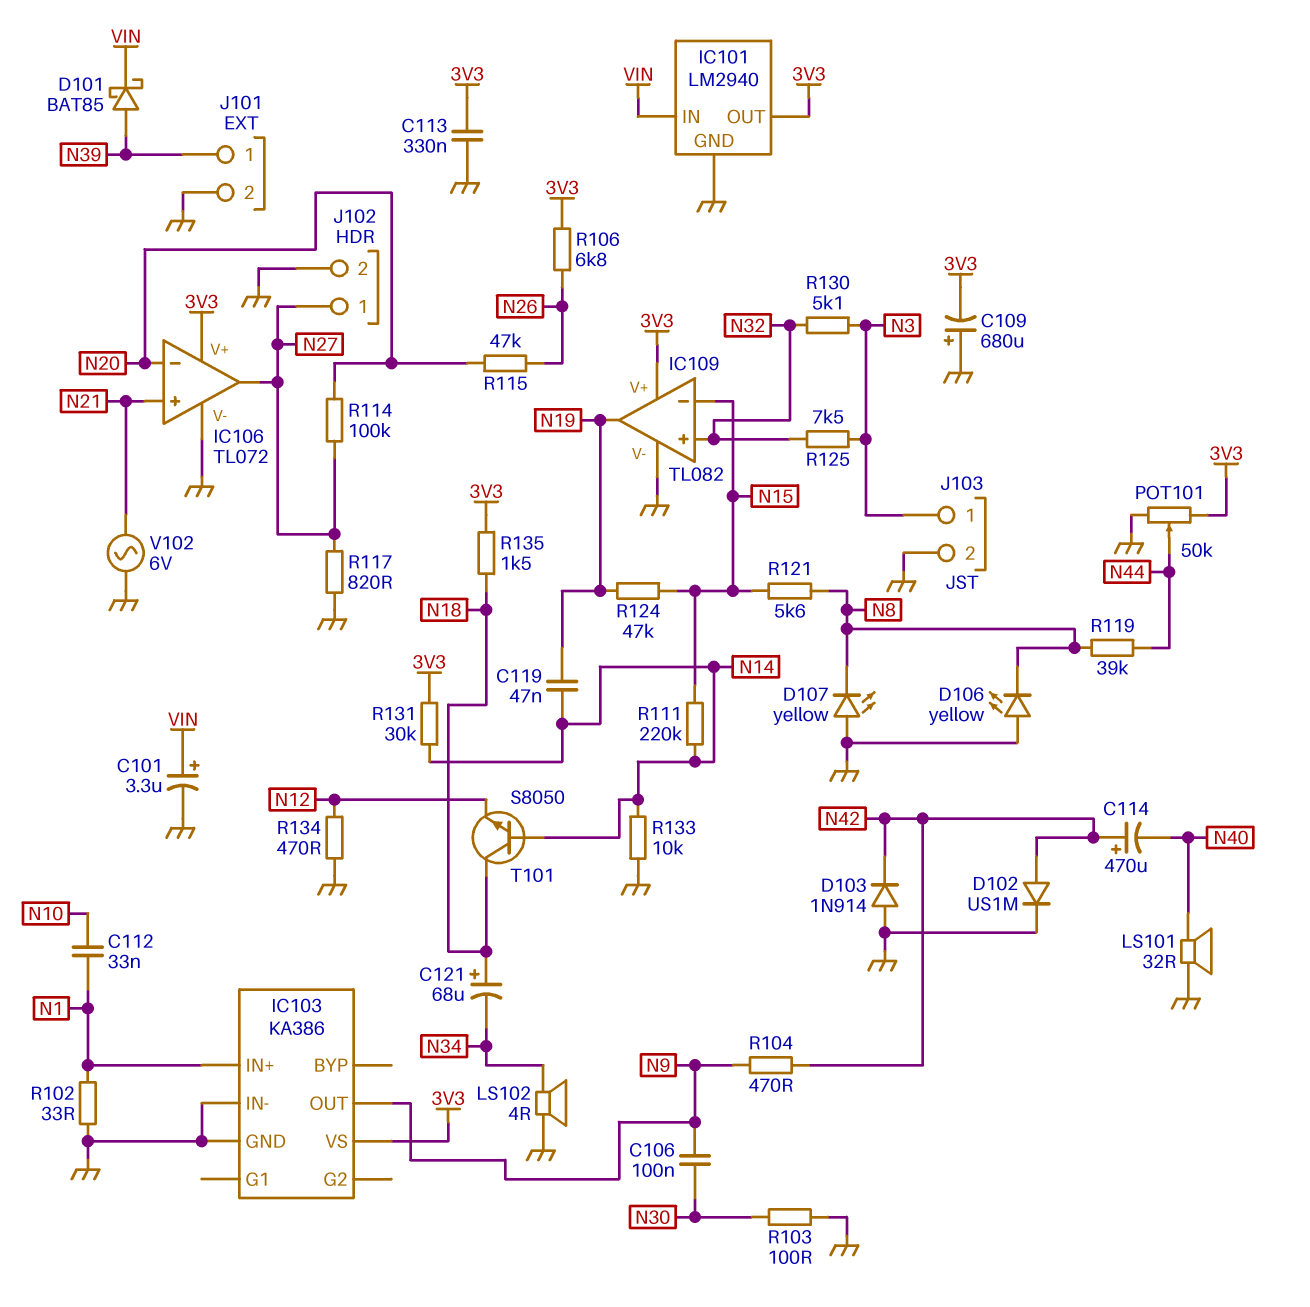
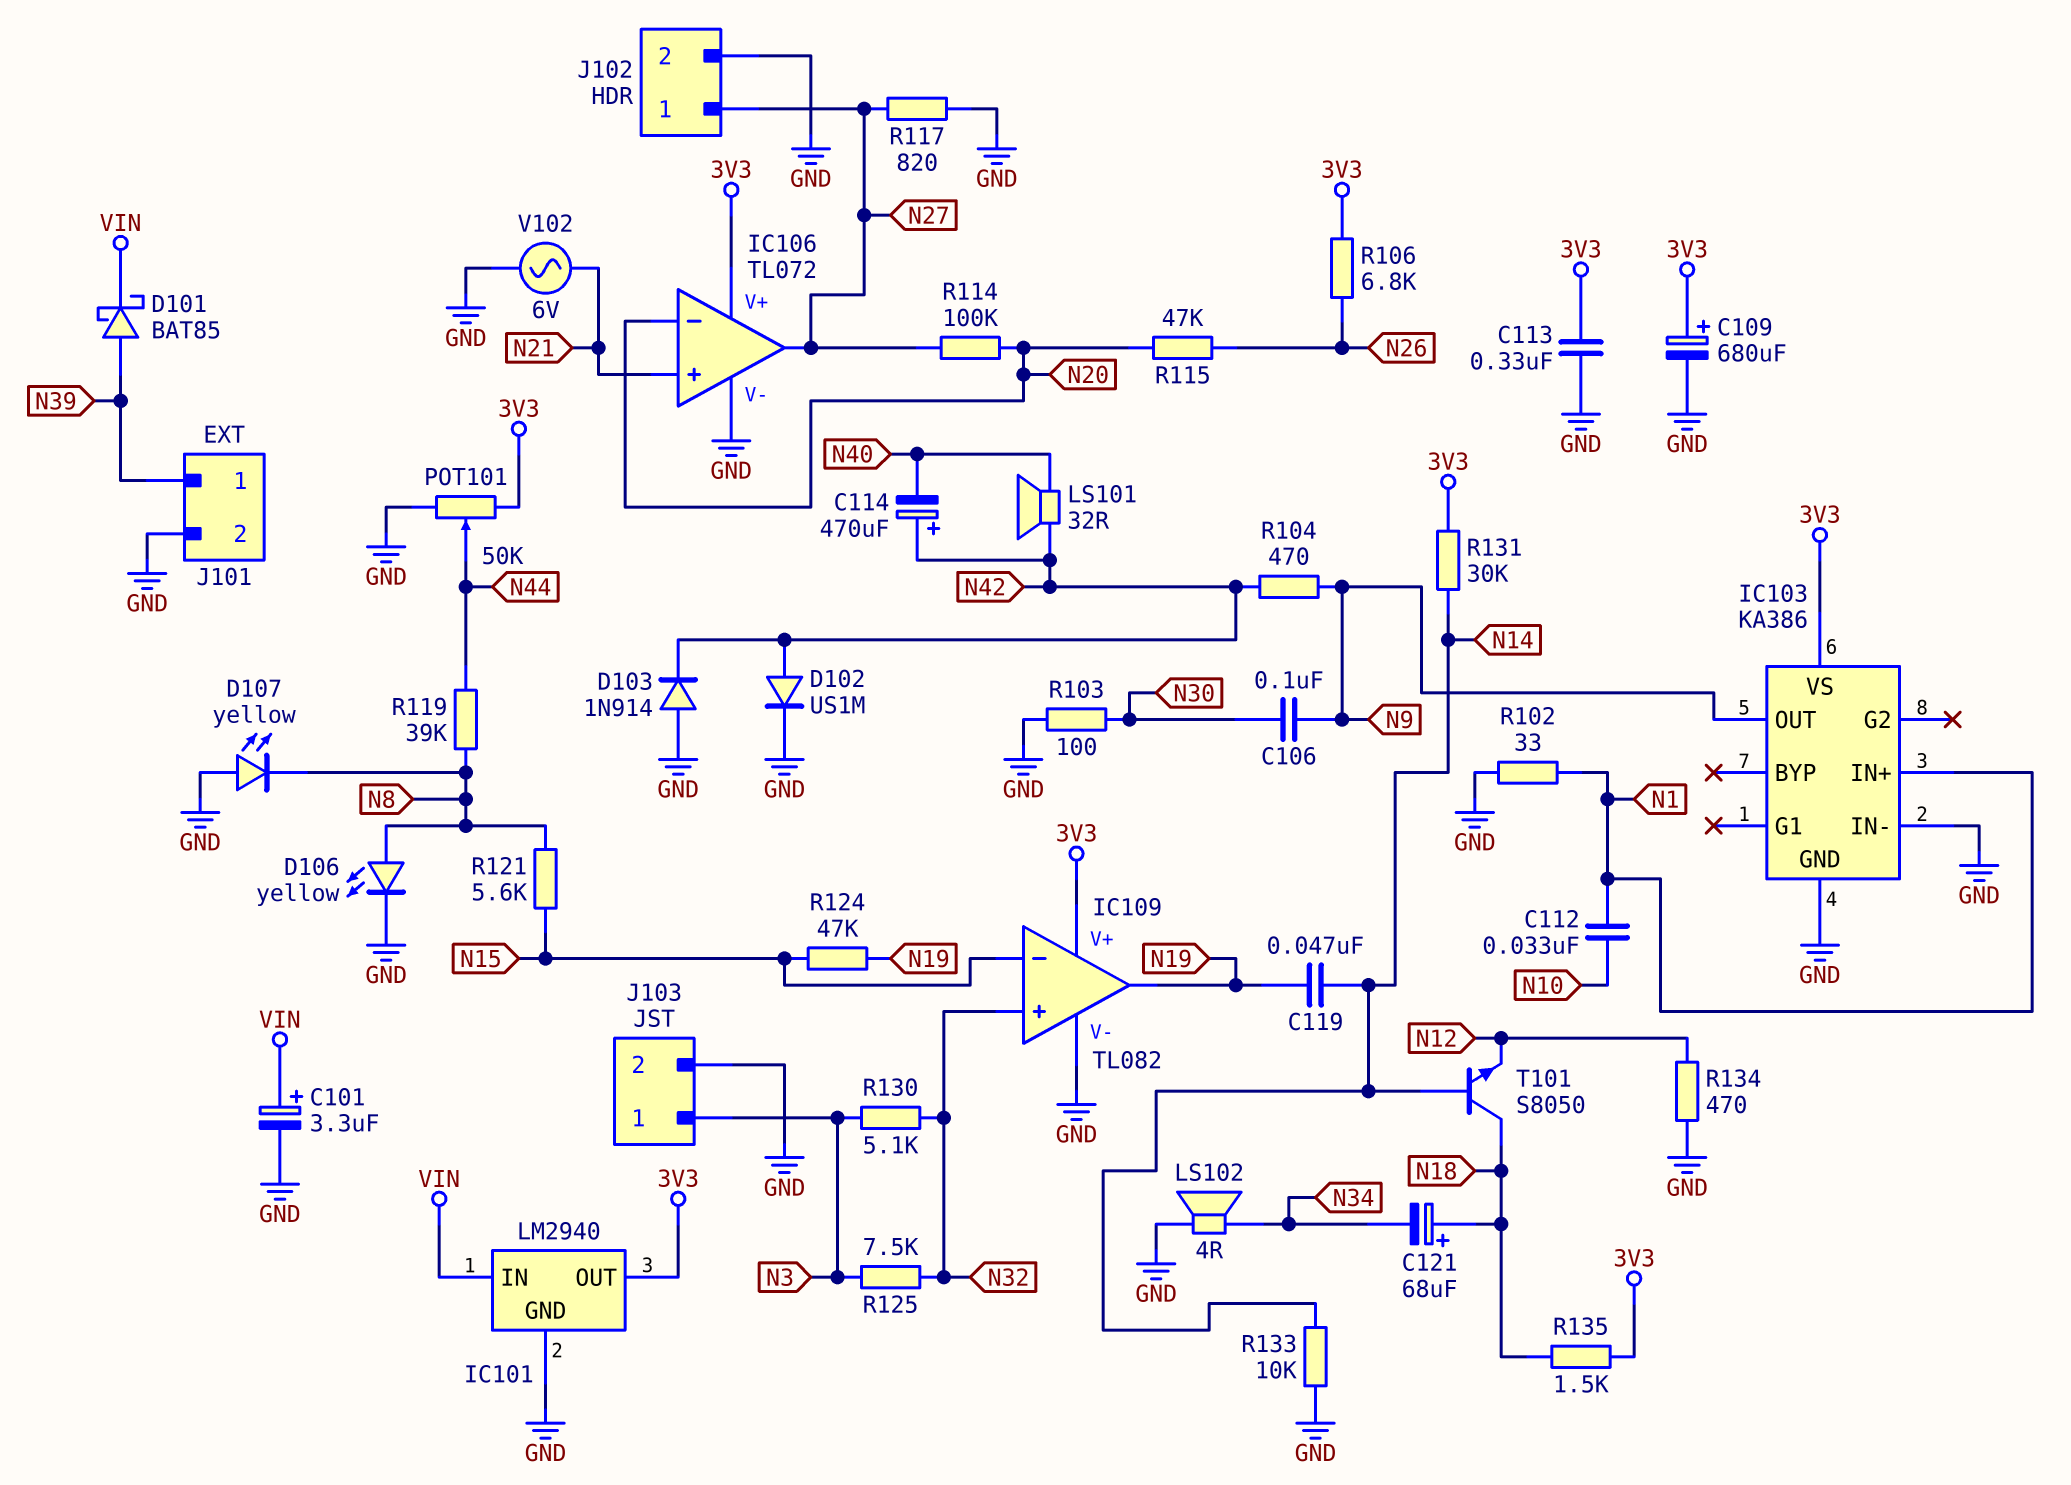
C109: 680uF (plus GND, minus 3V3) -> 680uF (plus 3V3, minus GND)
D106: LED yellow (A GND, K N8) -> LED yellow (A N8, K GND)
LS101: speaker 32R (GND, N40) -> speaker 32R (N40, N42)
R111: 220k (N14, N15) -> none

